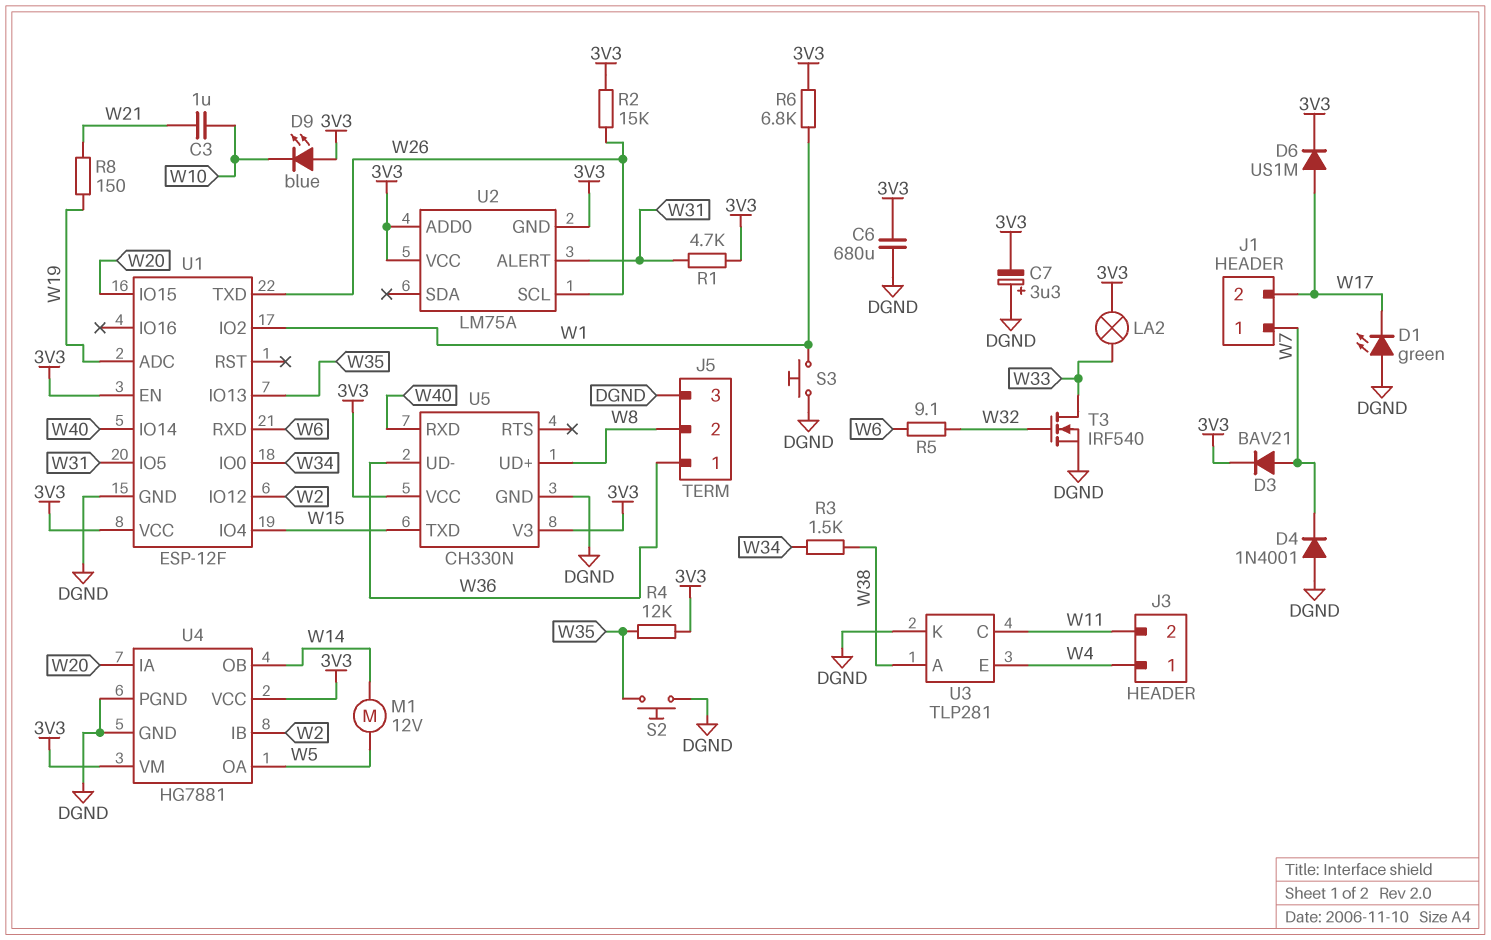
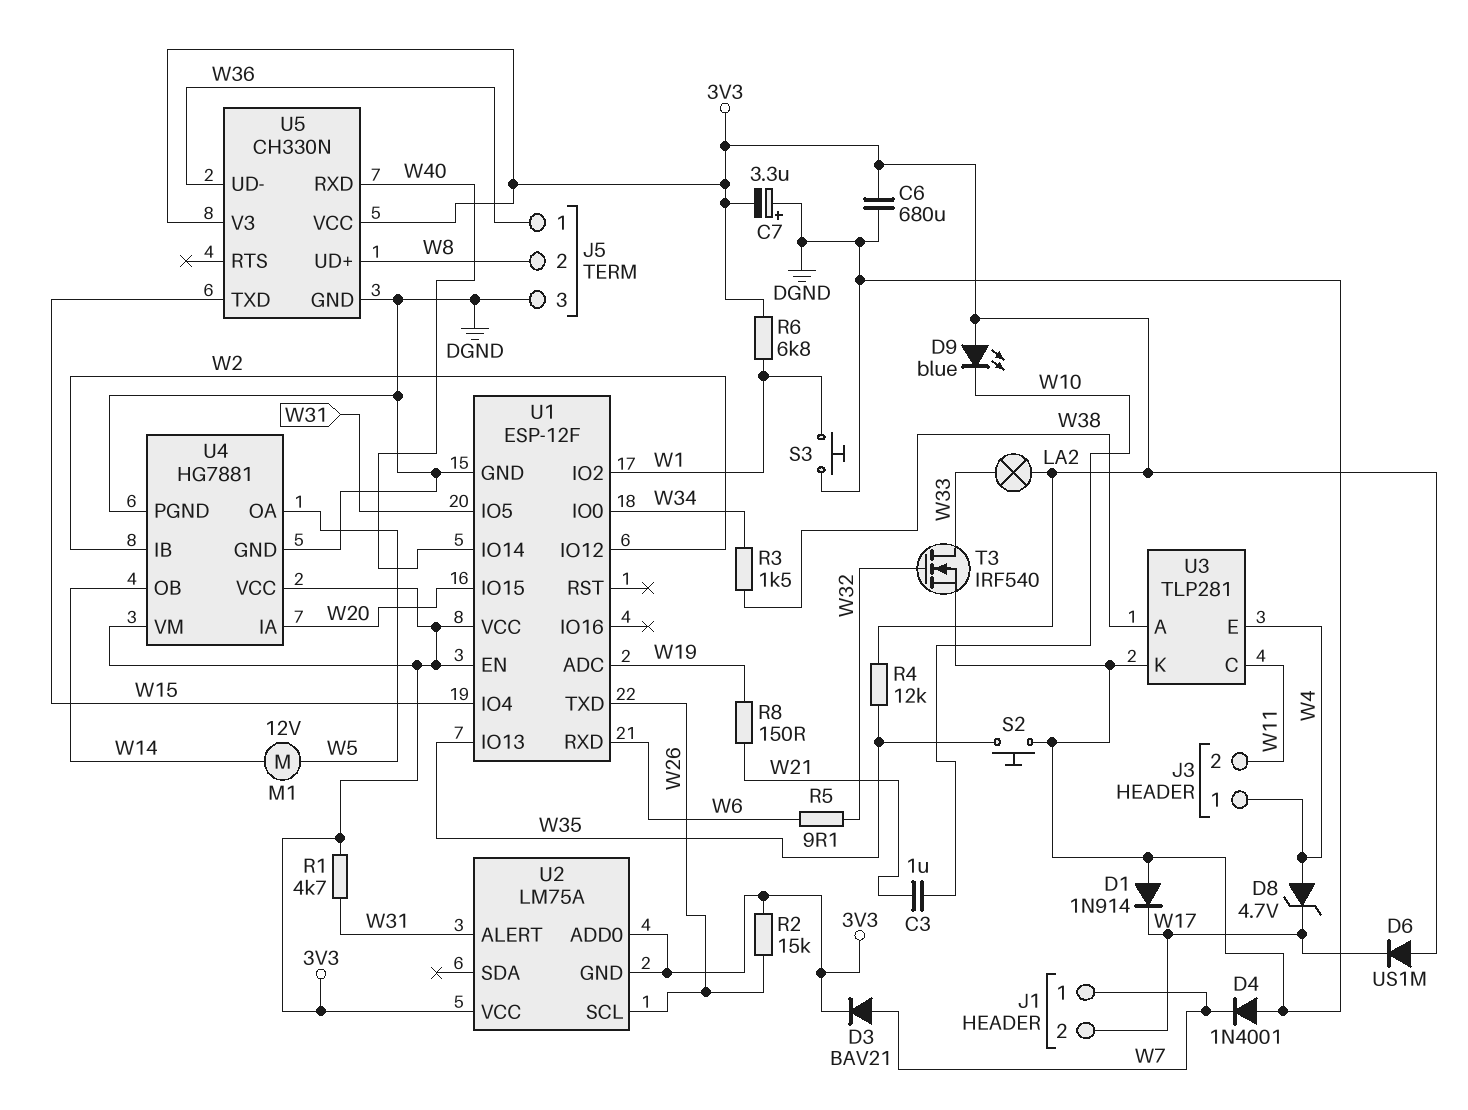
D1: LED green (A DGND, K W17) -> diode 1N914 (A DGND, K W17)
D6: diode US1M (A W17, K 3V3) -> diode US1M (A 3V3, K W17)
D8: none -> zener 4.7V (A W4, K W17)

